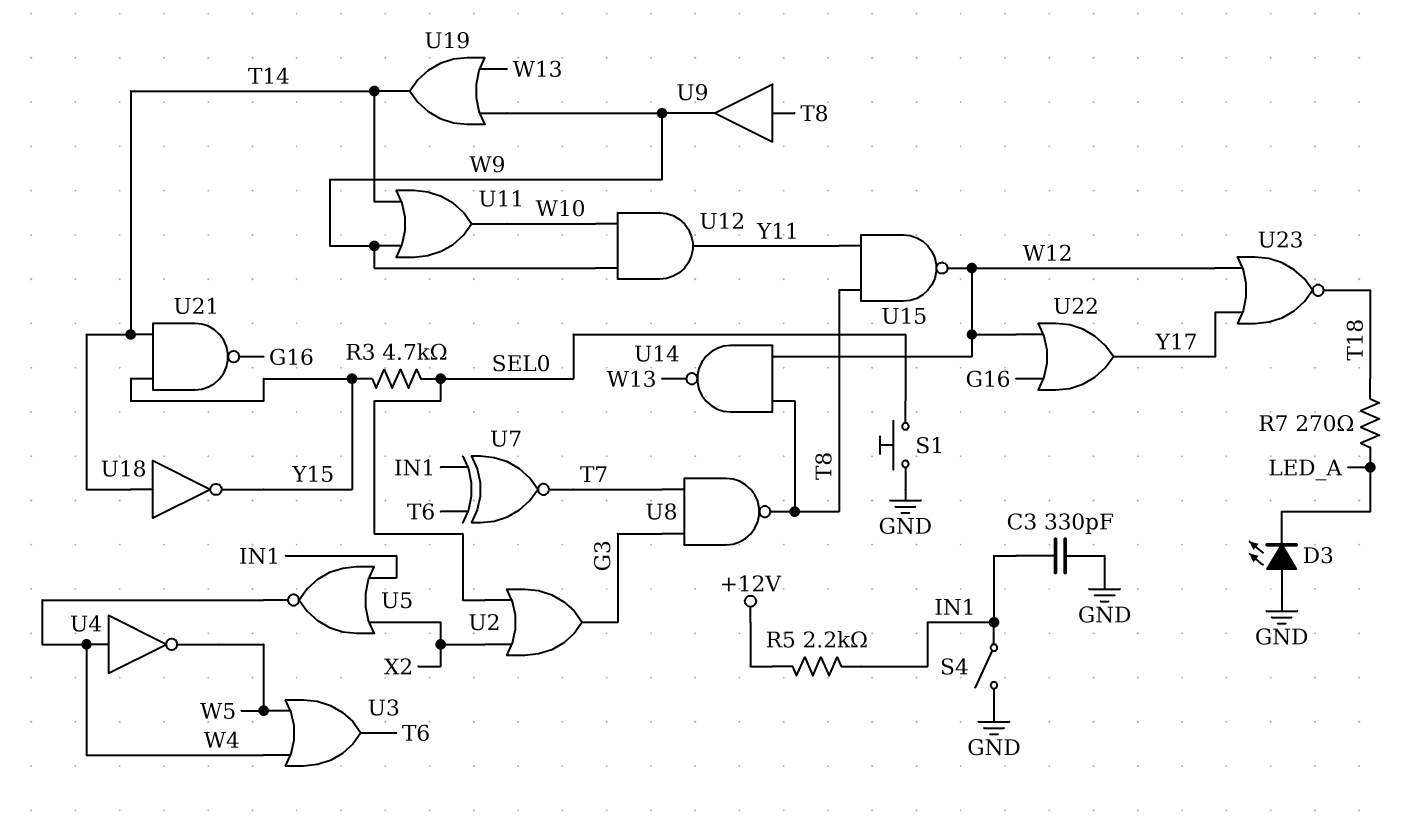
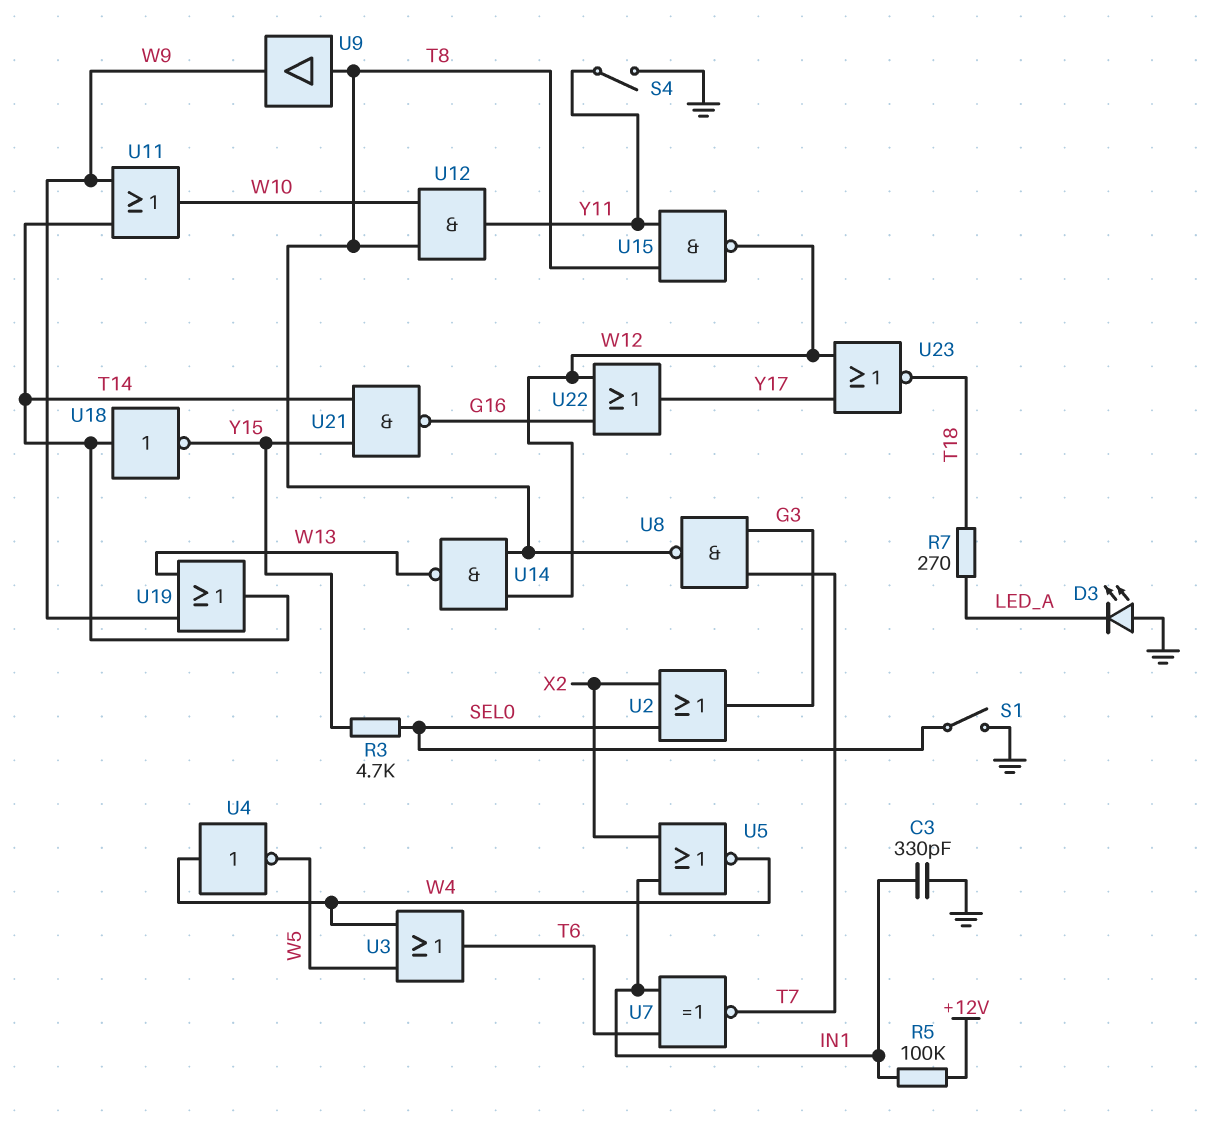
R5: 2.2k (+12V, IN1) -> 100k (+12V, IN1)
S1: button (GND, SEL0) -> switch (GND, SEL0)
S4: switch (GND, IN1) -> switch (GND, Y11)
U12: AND (in W9, in W10, out Y11) -> AND (in T8, in W10, out Y11)

